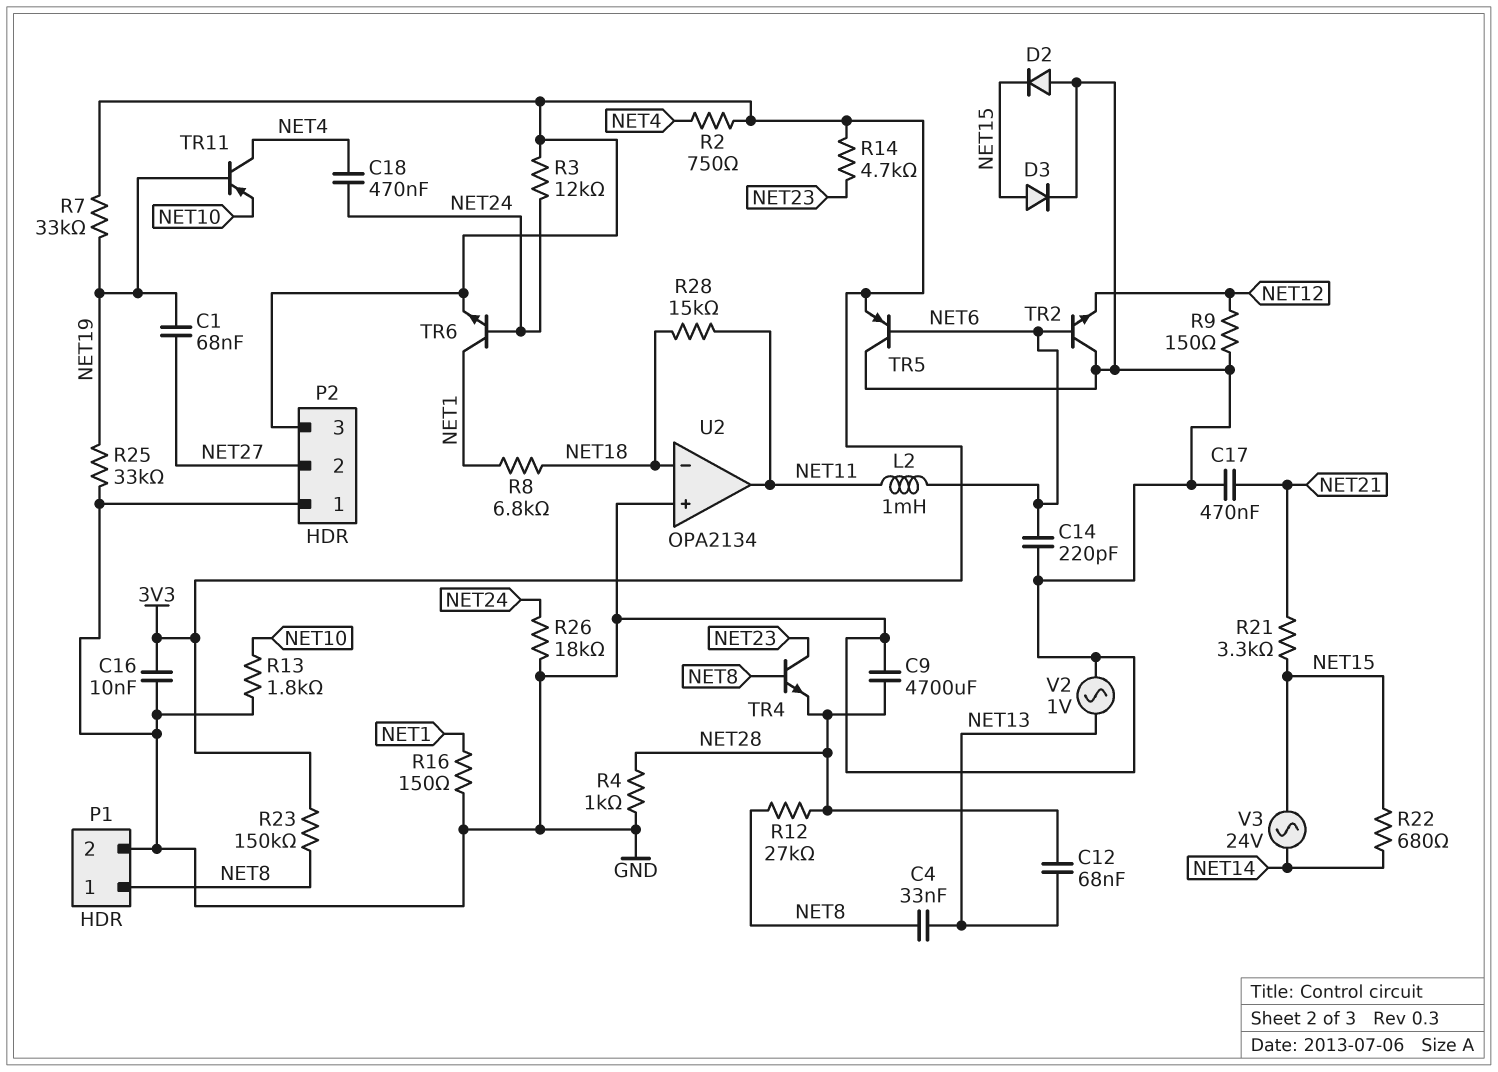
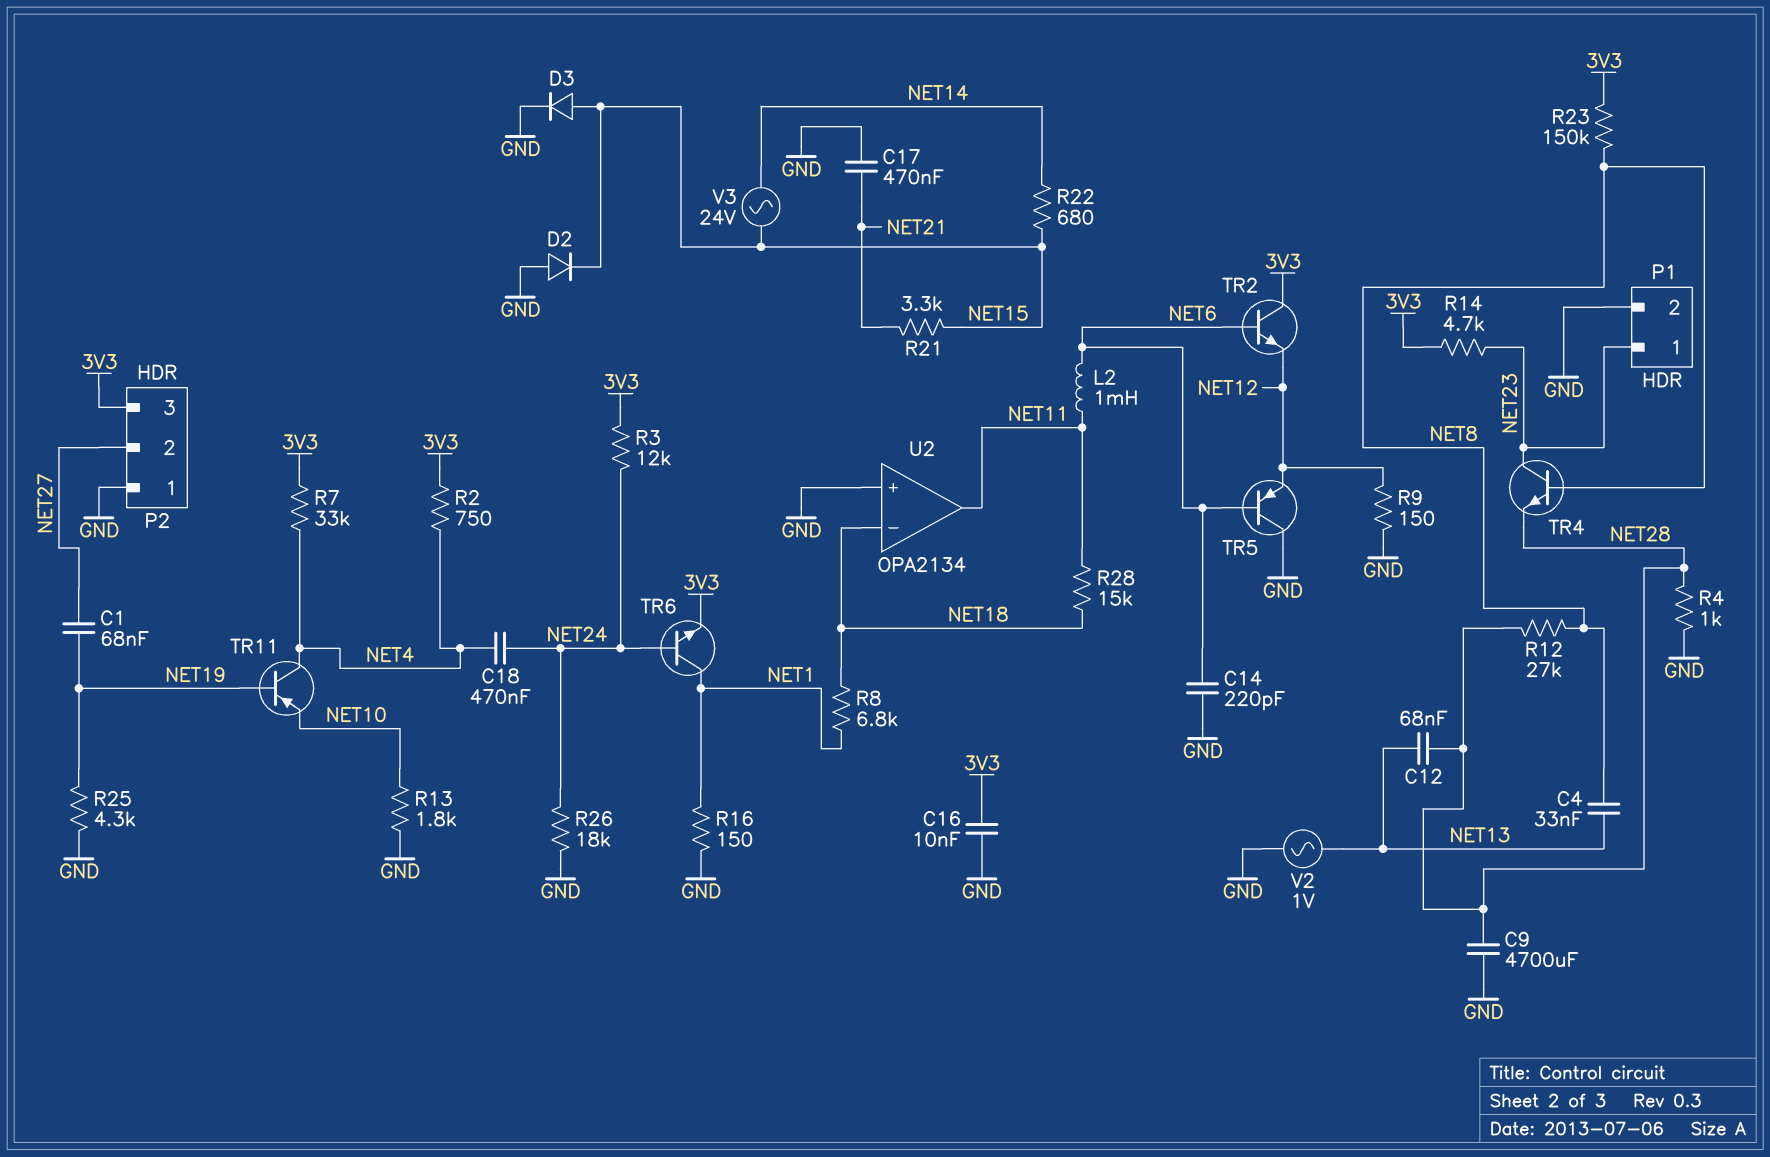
P1 pin 1: NET8 -> NET23
R7: 33k (3V3, NET19) -> 33k (3V3, NET4)
R25: 33k (GND, NET19) -> 4.3k (GND, NET19)
TR2: NPN (B NET6, C GND, E NET12) -> NPN (B NET6, C 3V3, E NET12)
TR5: PNP (B NET6, C GND, E 3V3) -> PNP (B NET6, C GND, E NET12)

